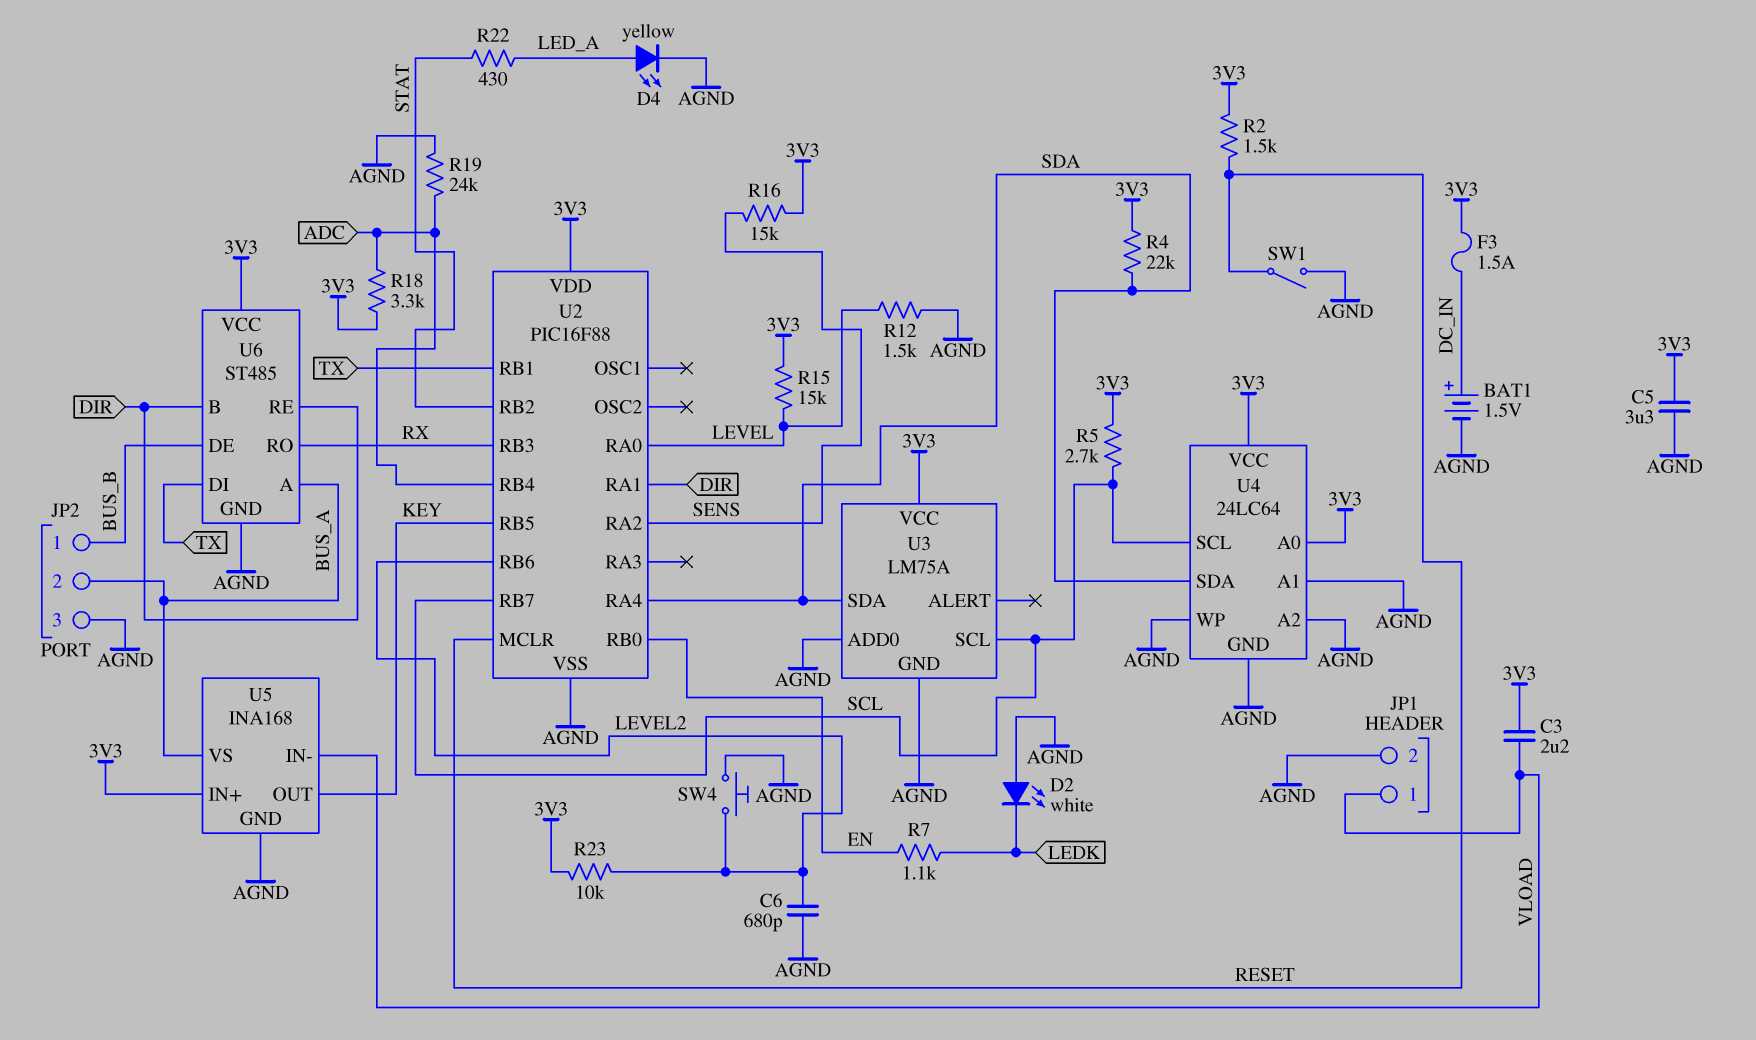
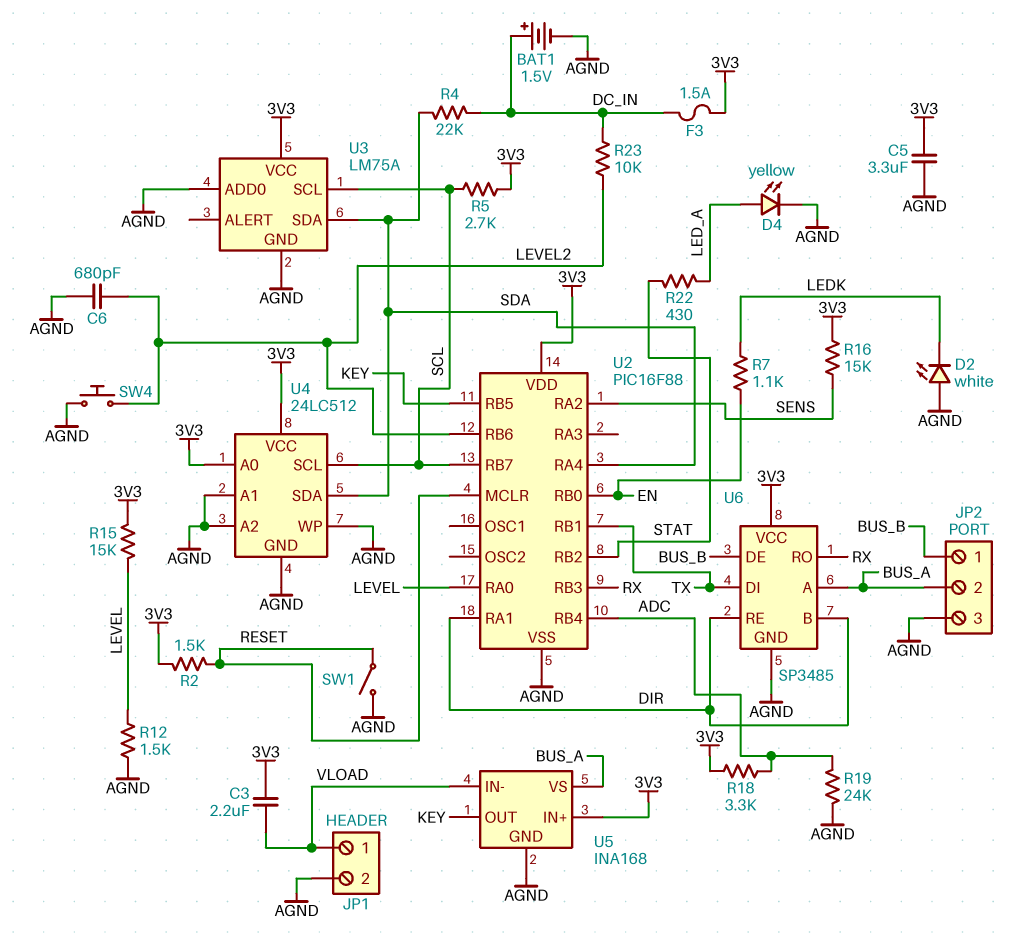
R4: 22k (3V3, SDA) -> 22k (DC_IN, SDA)
R23: 10k (3V3, LEVEL2) -> 10k (DC_IN, LEVEL2)
U4: 24LC64 -> 24LC512
U6: ST485 -> SP3485

